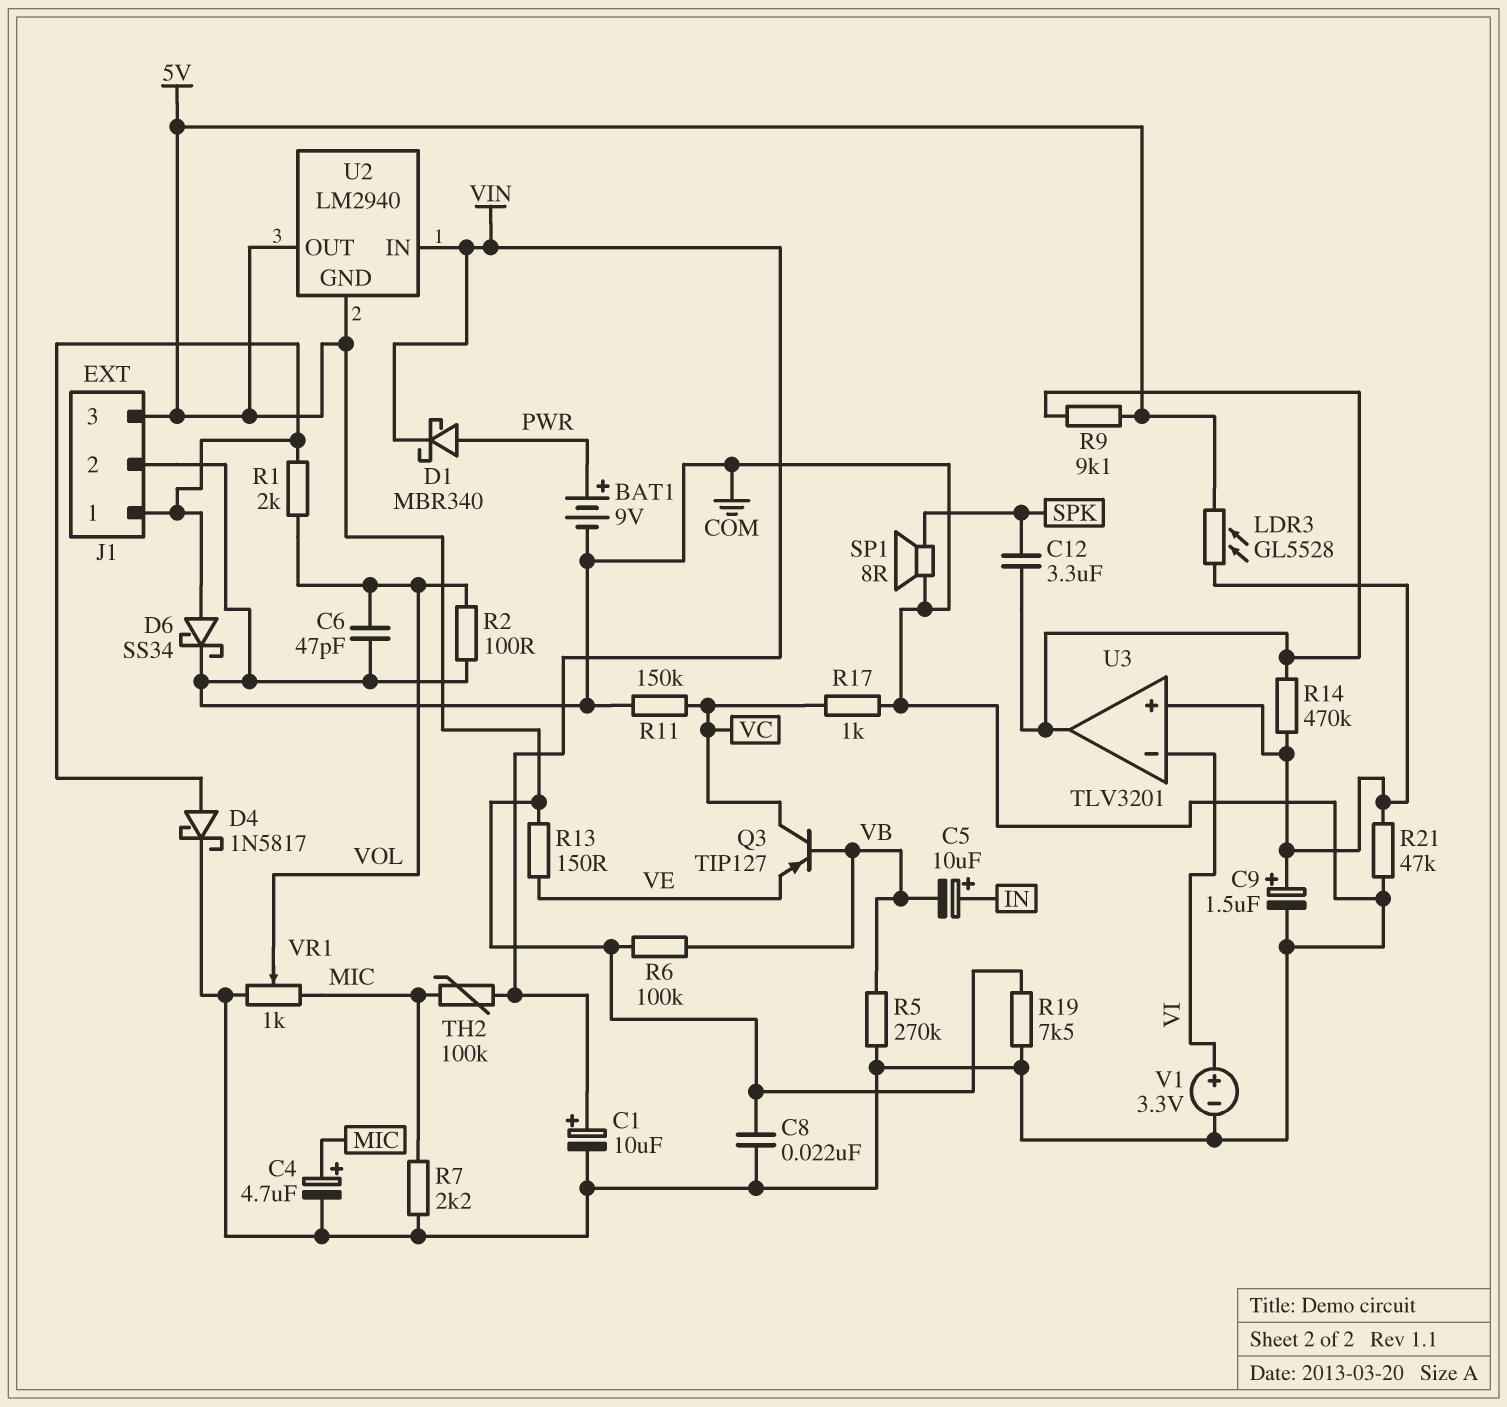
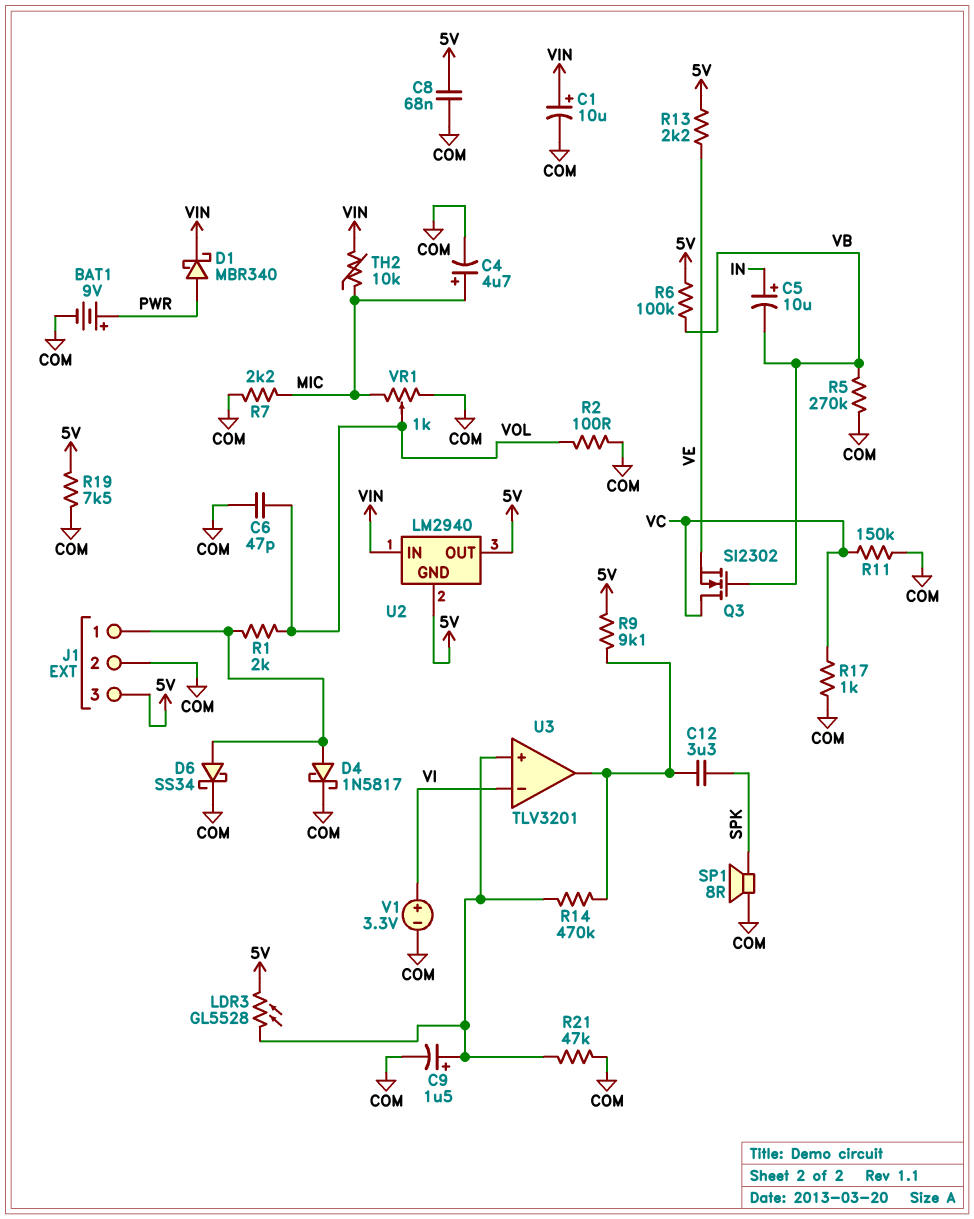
C8: 22nF (5V, COM) -> 68nF (5V, COM)
Q3: PNP TIP127 (B VB, C VC, E VE) -> NMOS SI2302 (G VB, D VC, S VE)
R13: 150 (5V, VE) -> 2.2k (5V, VE)
TH2: 100k (MIC, VIN) -> 10k (MIC, VIN)

